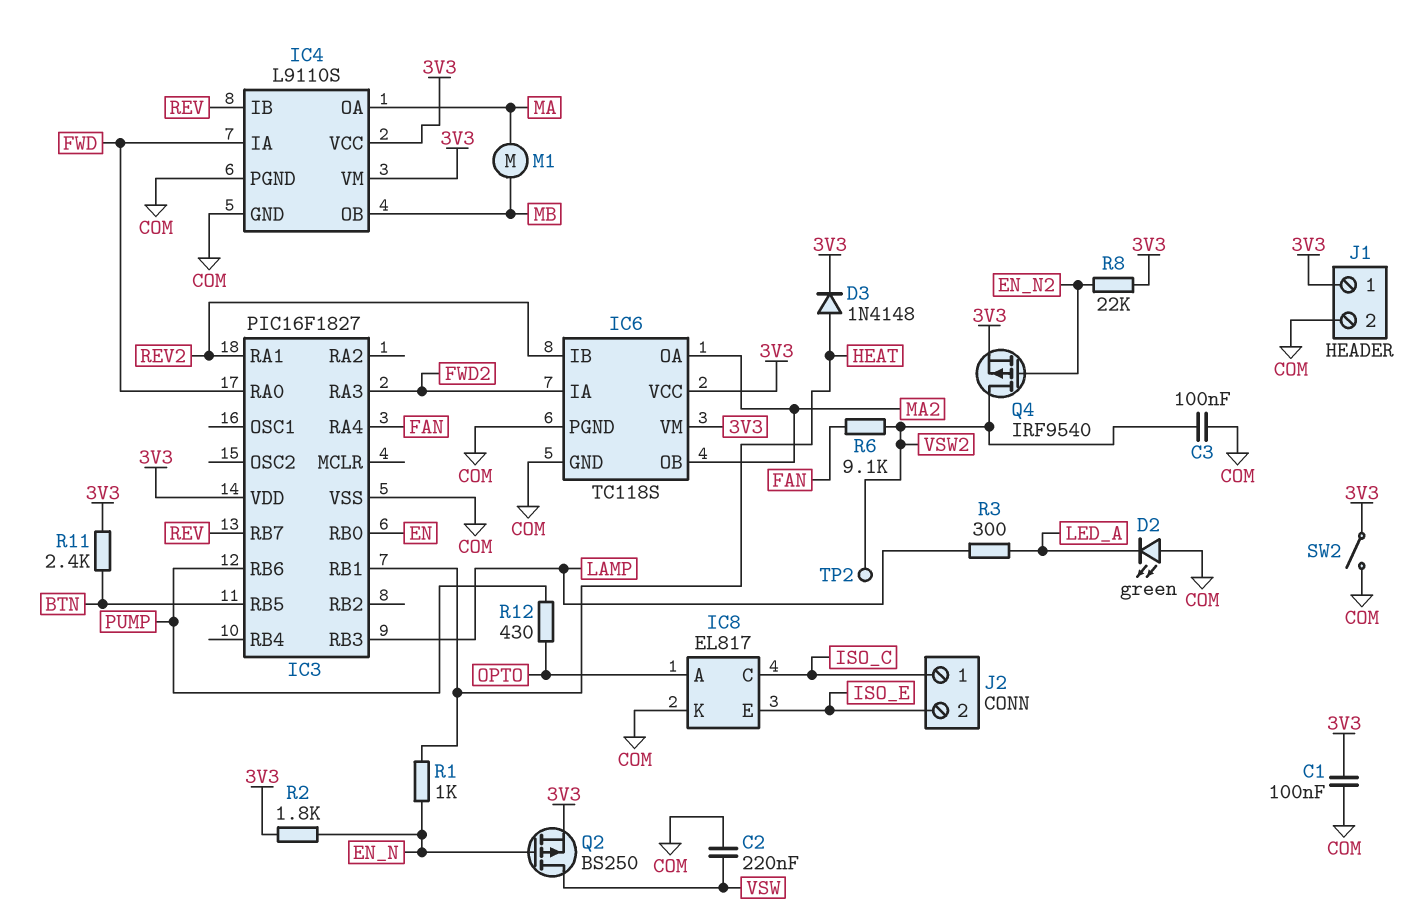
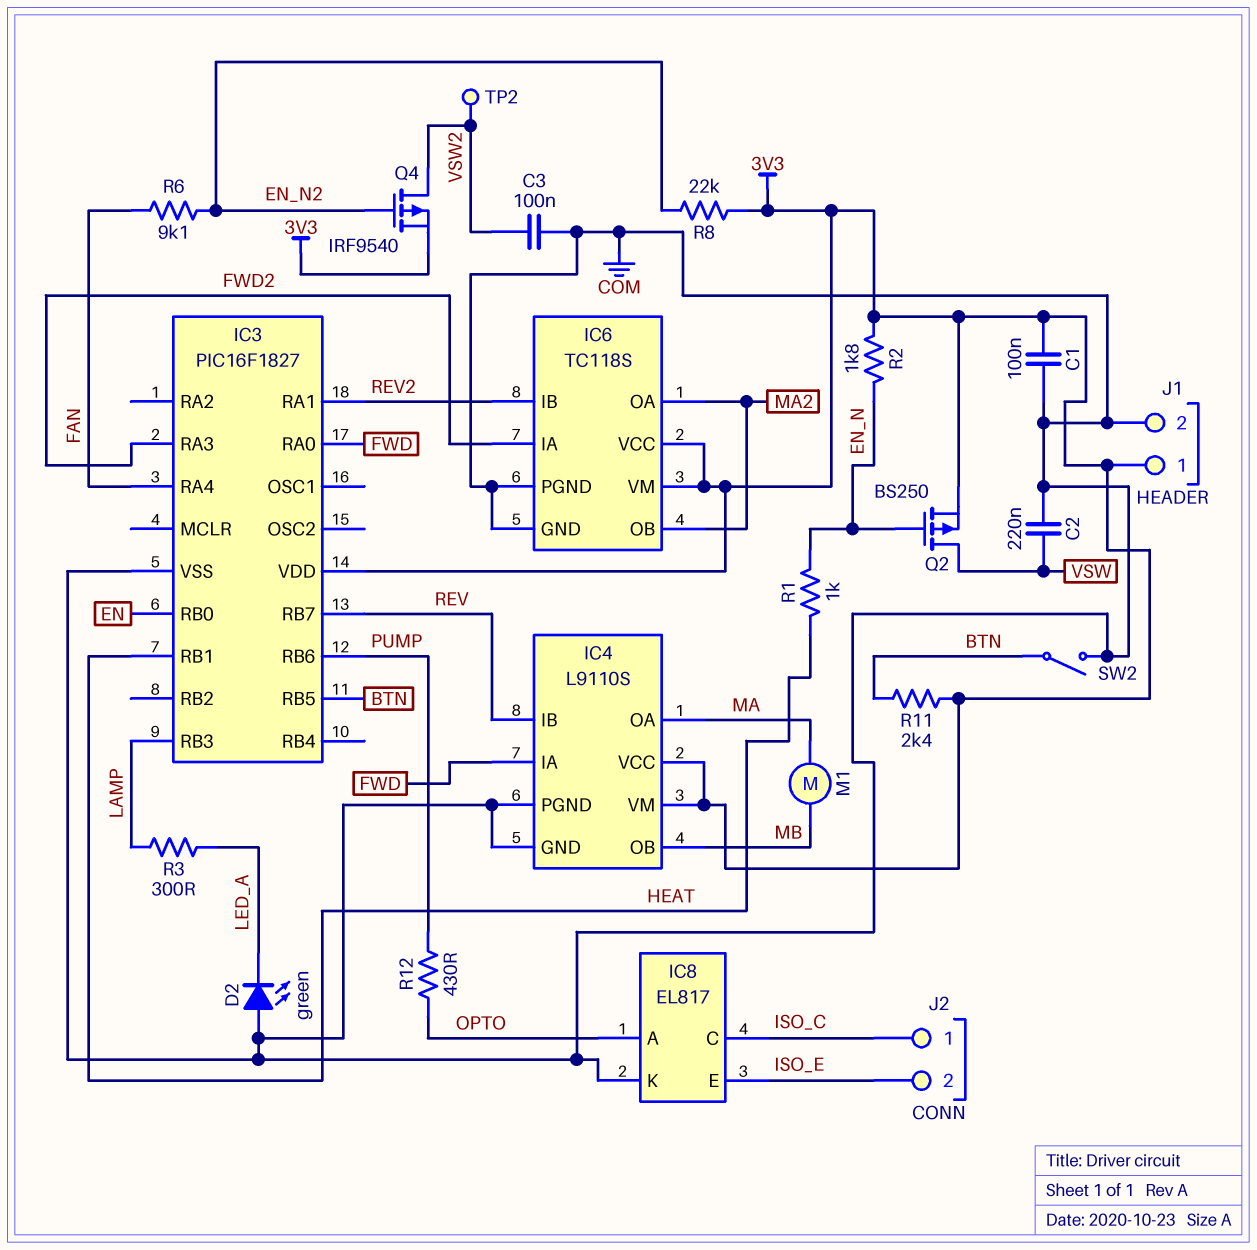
D3: diode 1N4148 (A HEAT, K 3V3) -> none
R6: 9.1k (FAN, VSW2) -> 9.1k (EN_N2, FAN)
SW2: switch (3V3, COM) -> switch (BTN, COM)

